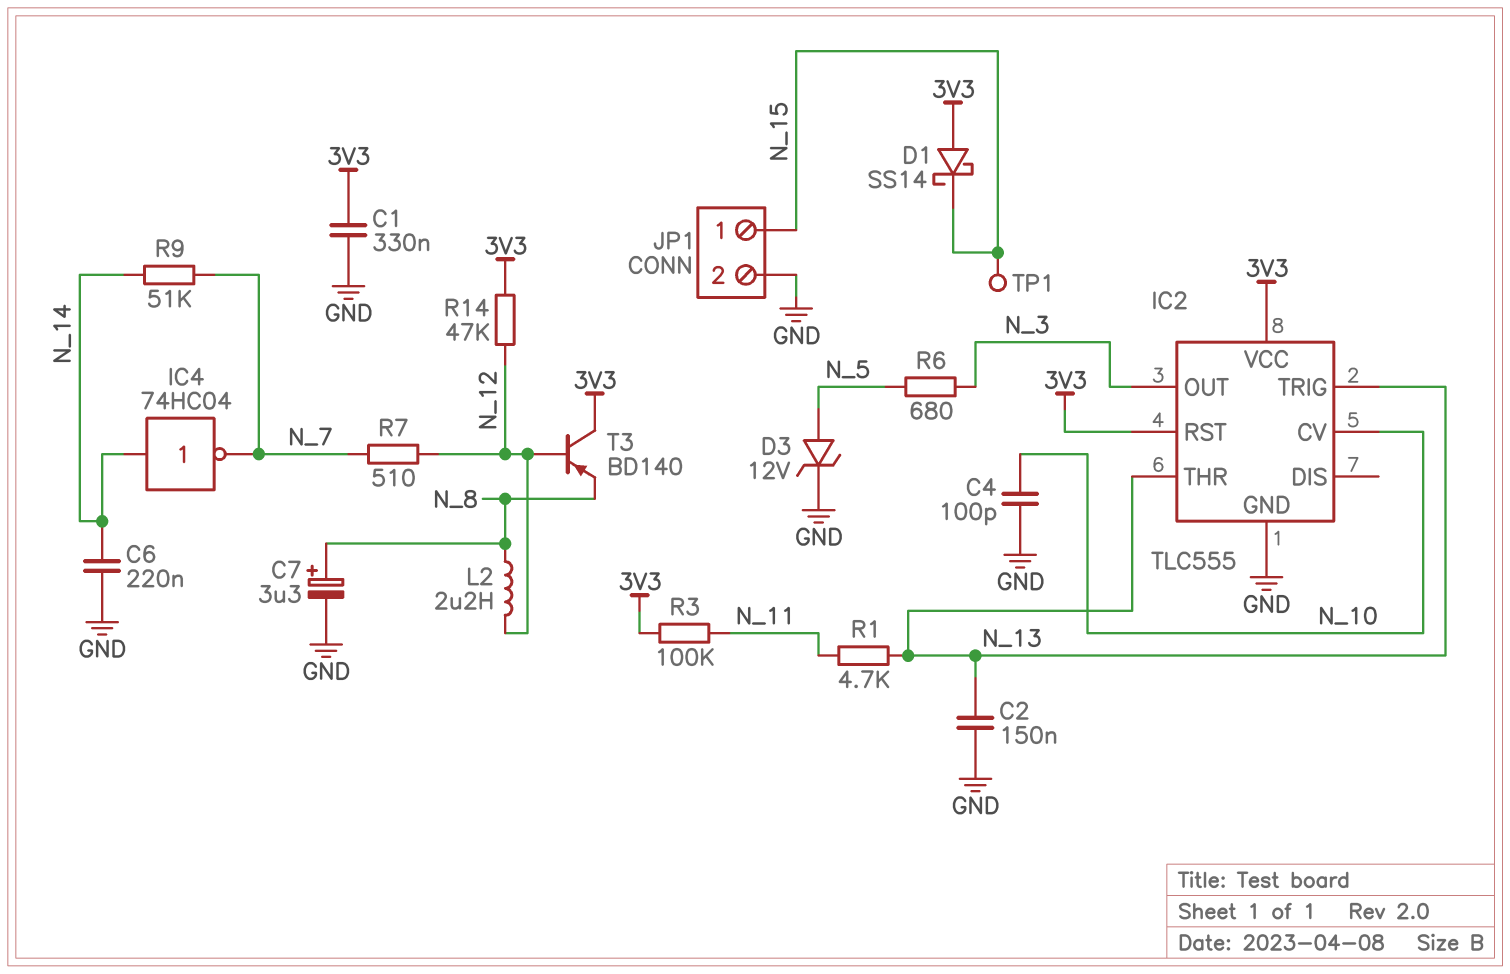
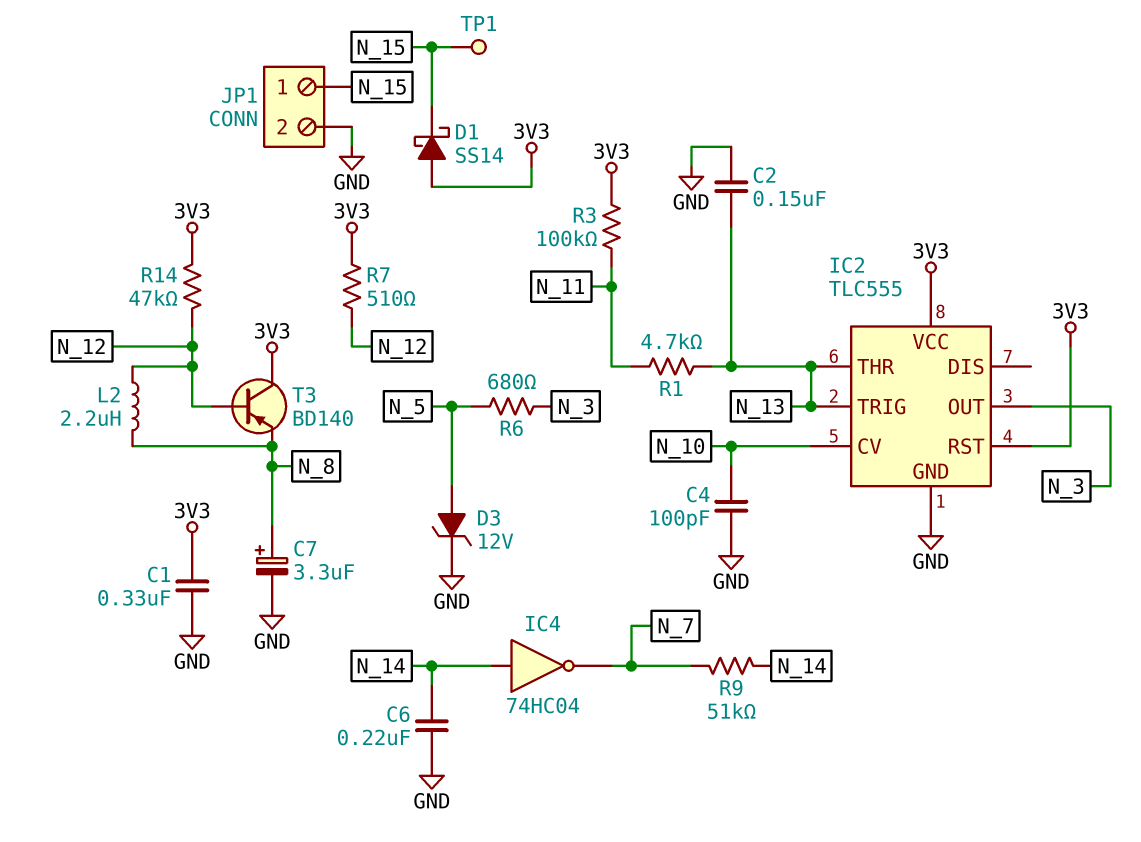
R7: 510 (N_7, N_12) -> 510 (3V3, N_12)

